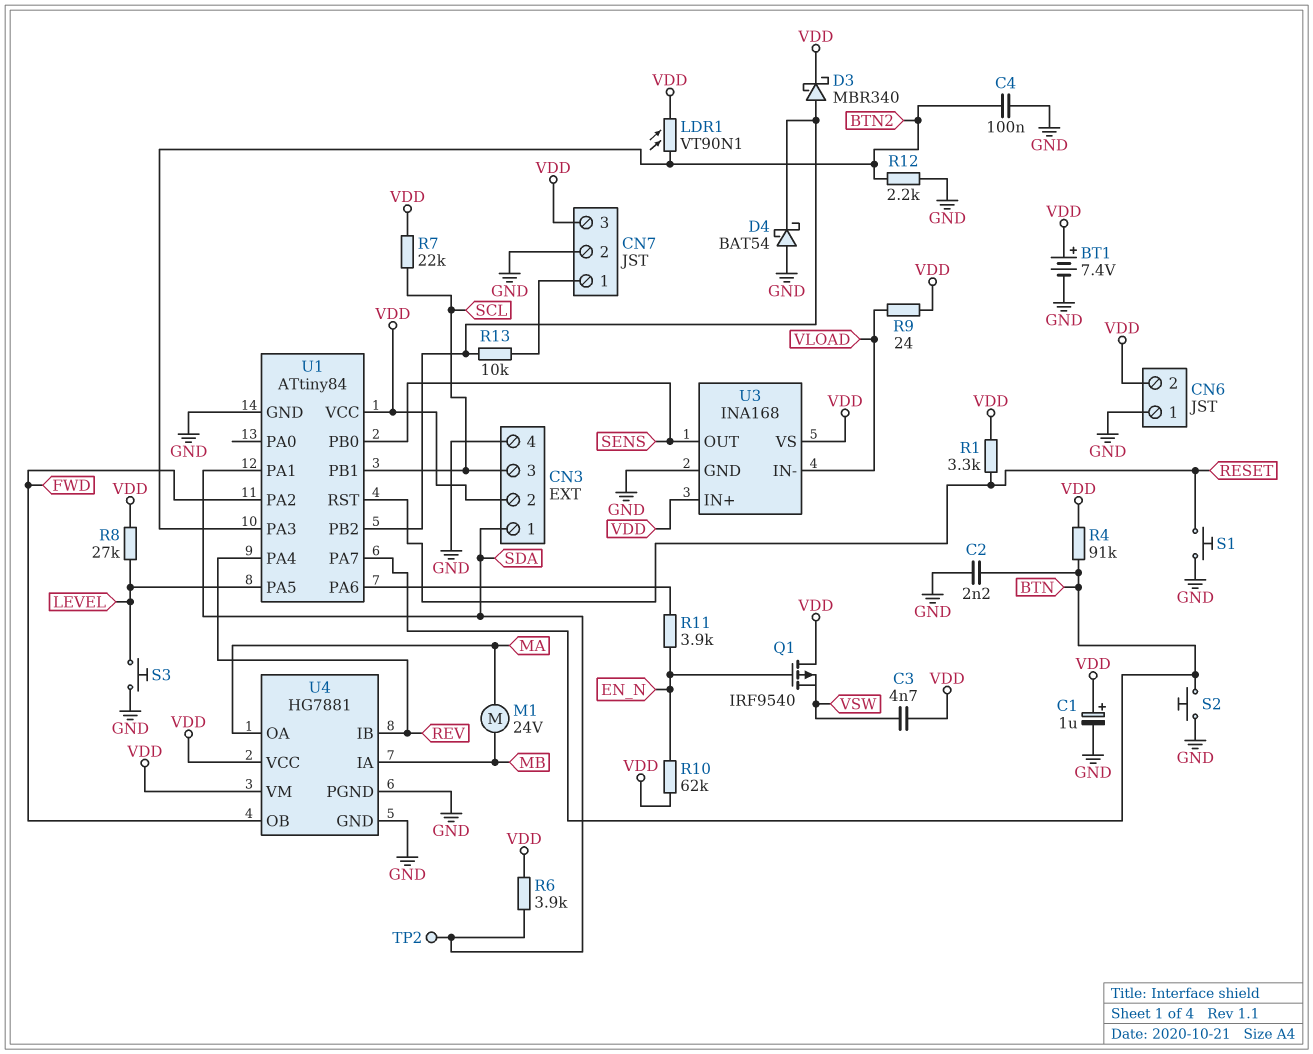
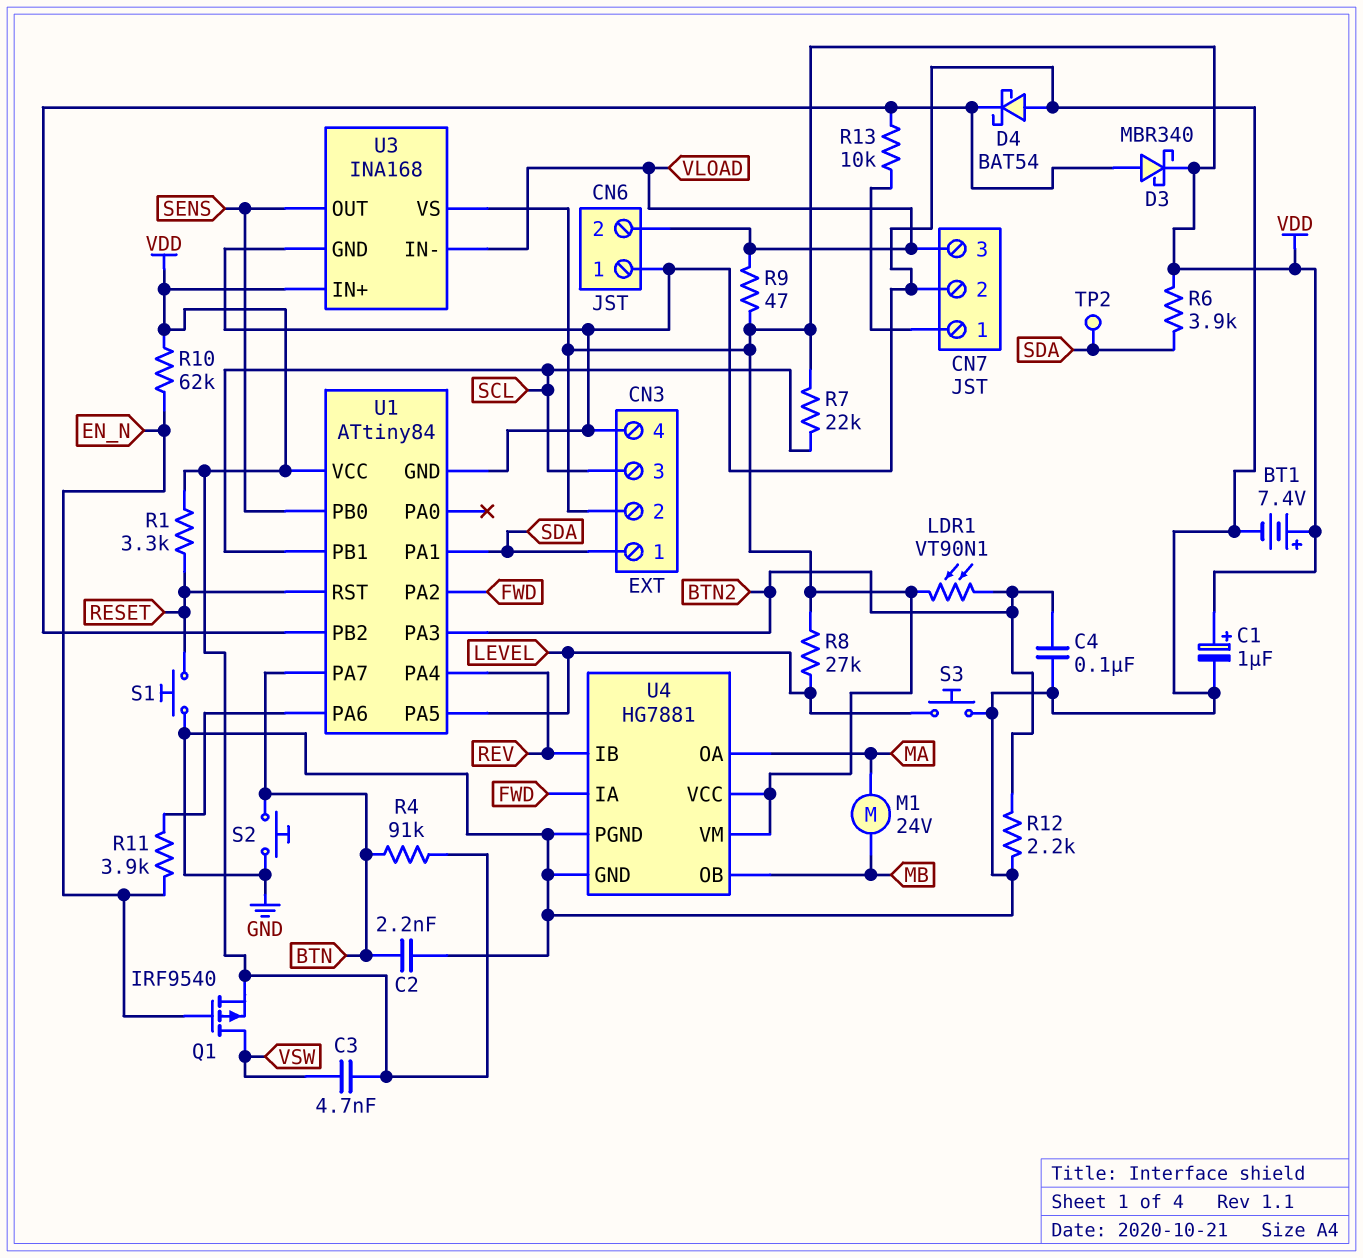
CN6 pin 2: VDD -> VLOAD
CN7 pin 3: VDD -> VLOAD
Q1: PMOS IRF9540 (G EN_N, D VDD, S VSW) -> PMOS IRF9540 (G EN_N, D VSW, S VDD)
R9: 24 (VDD, VLOAD) -> 47 (VDD, VLOAD)
U4 pin IA: MB -> FWD
U4 pin OB: FWD -> MB

